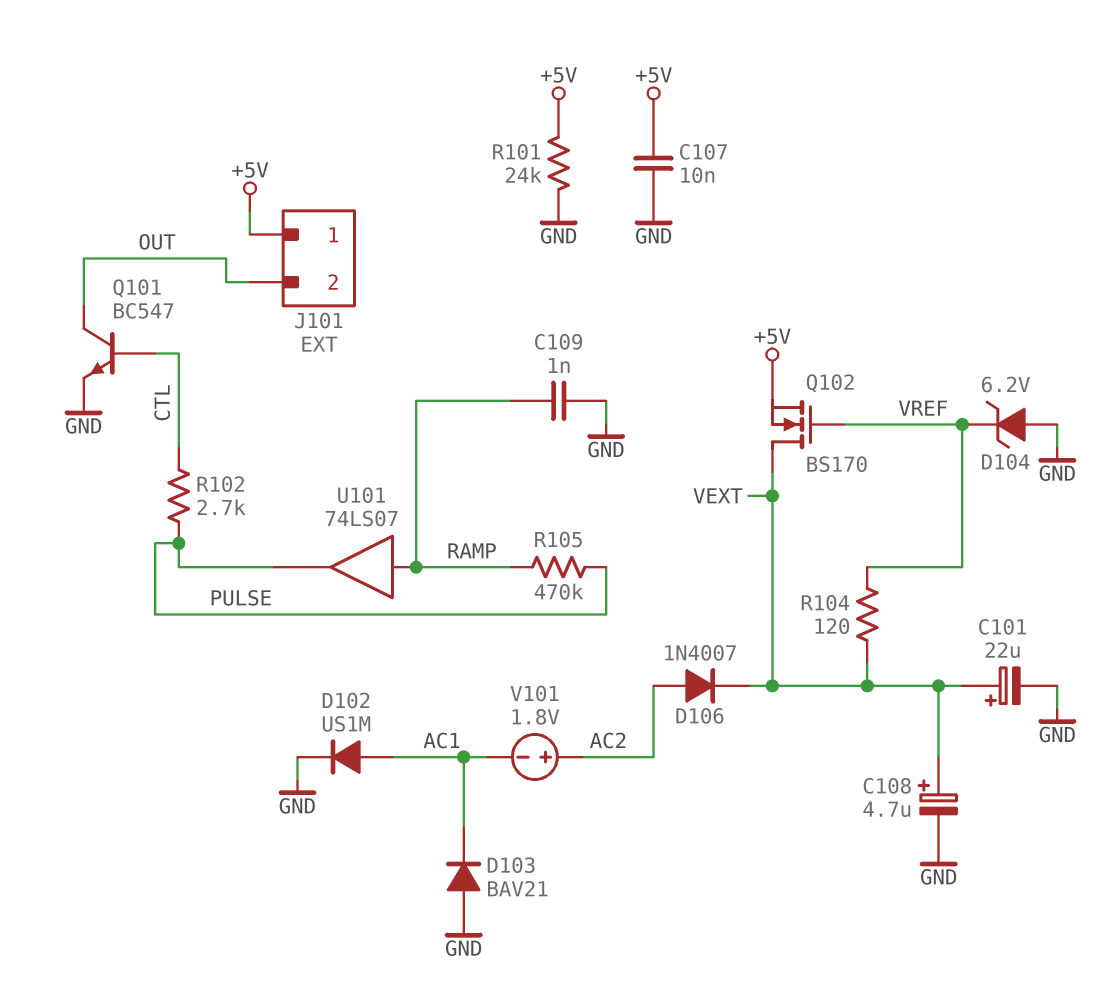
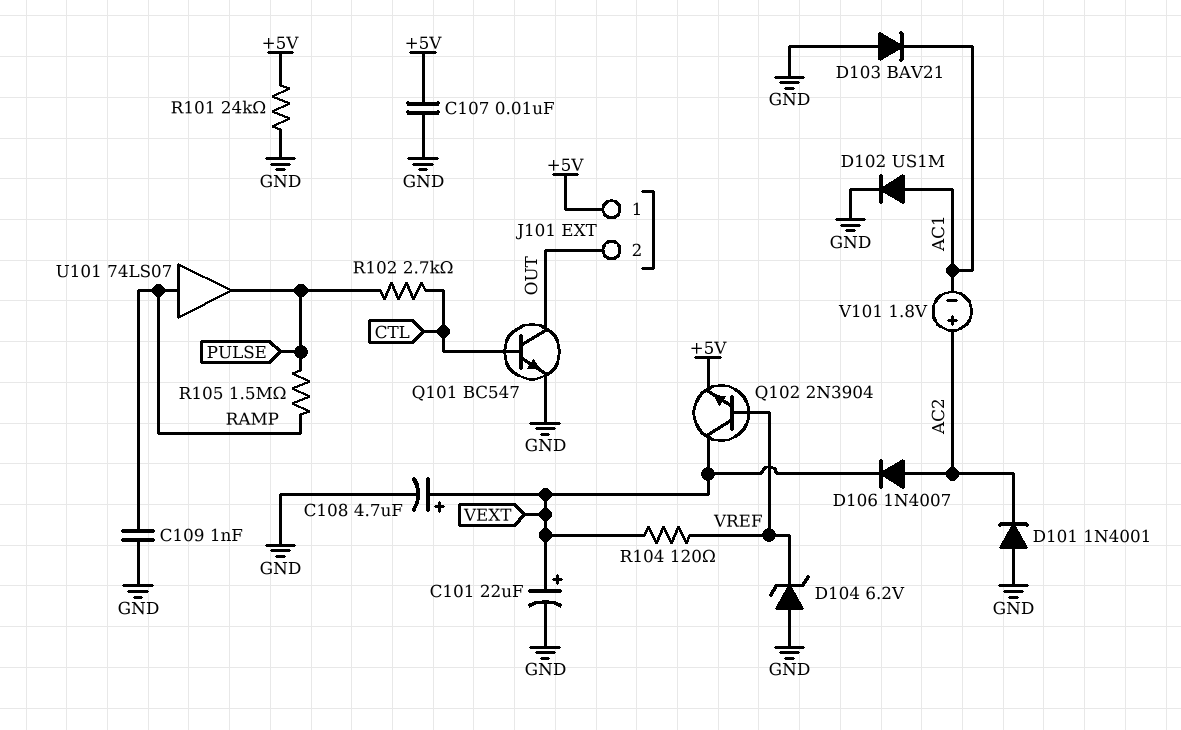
D101: none -> diode 1N4001 (A GND, K AC2)
Q102: NMOS BS170 (G VREF, D VEXT, S +5V) -> NPN 2N3904 (B VREF, C VEXT, E +5V)
R105: 470k (PULSE, RAMP) -> 1.5M (PULSE, RAMP)

